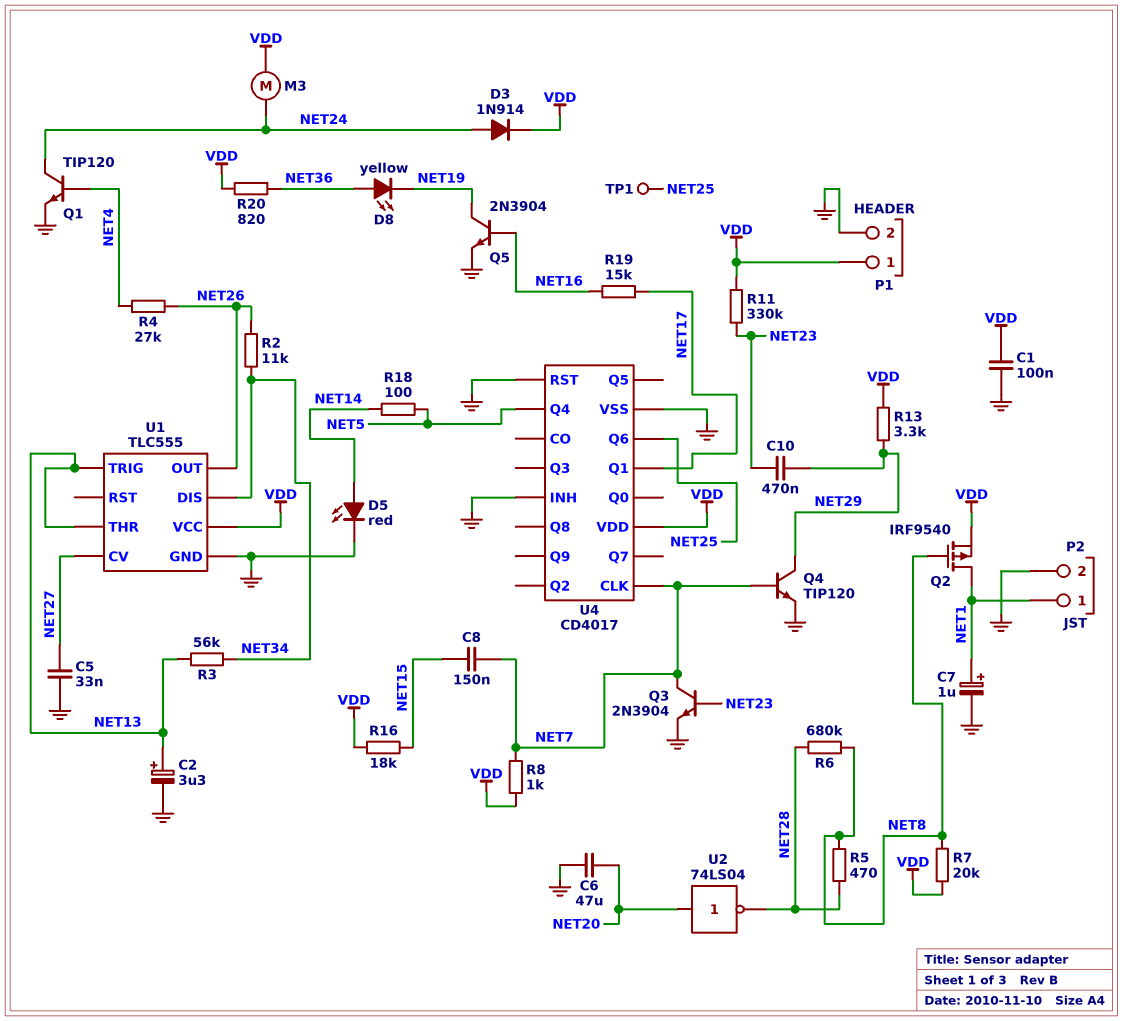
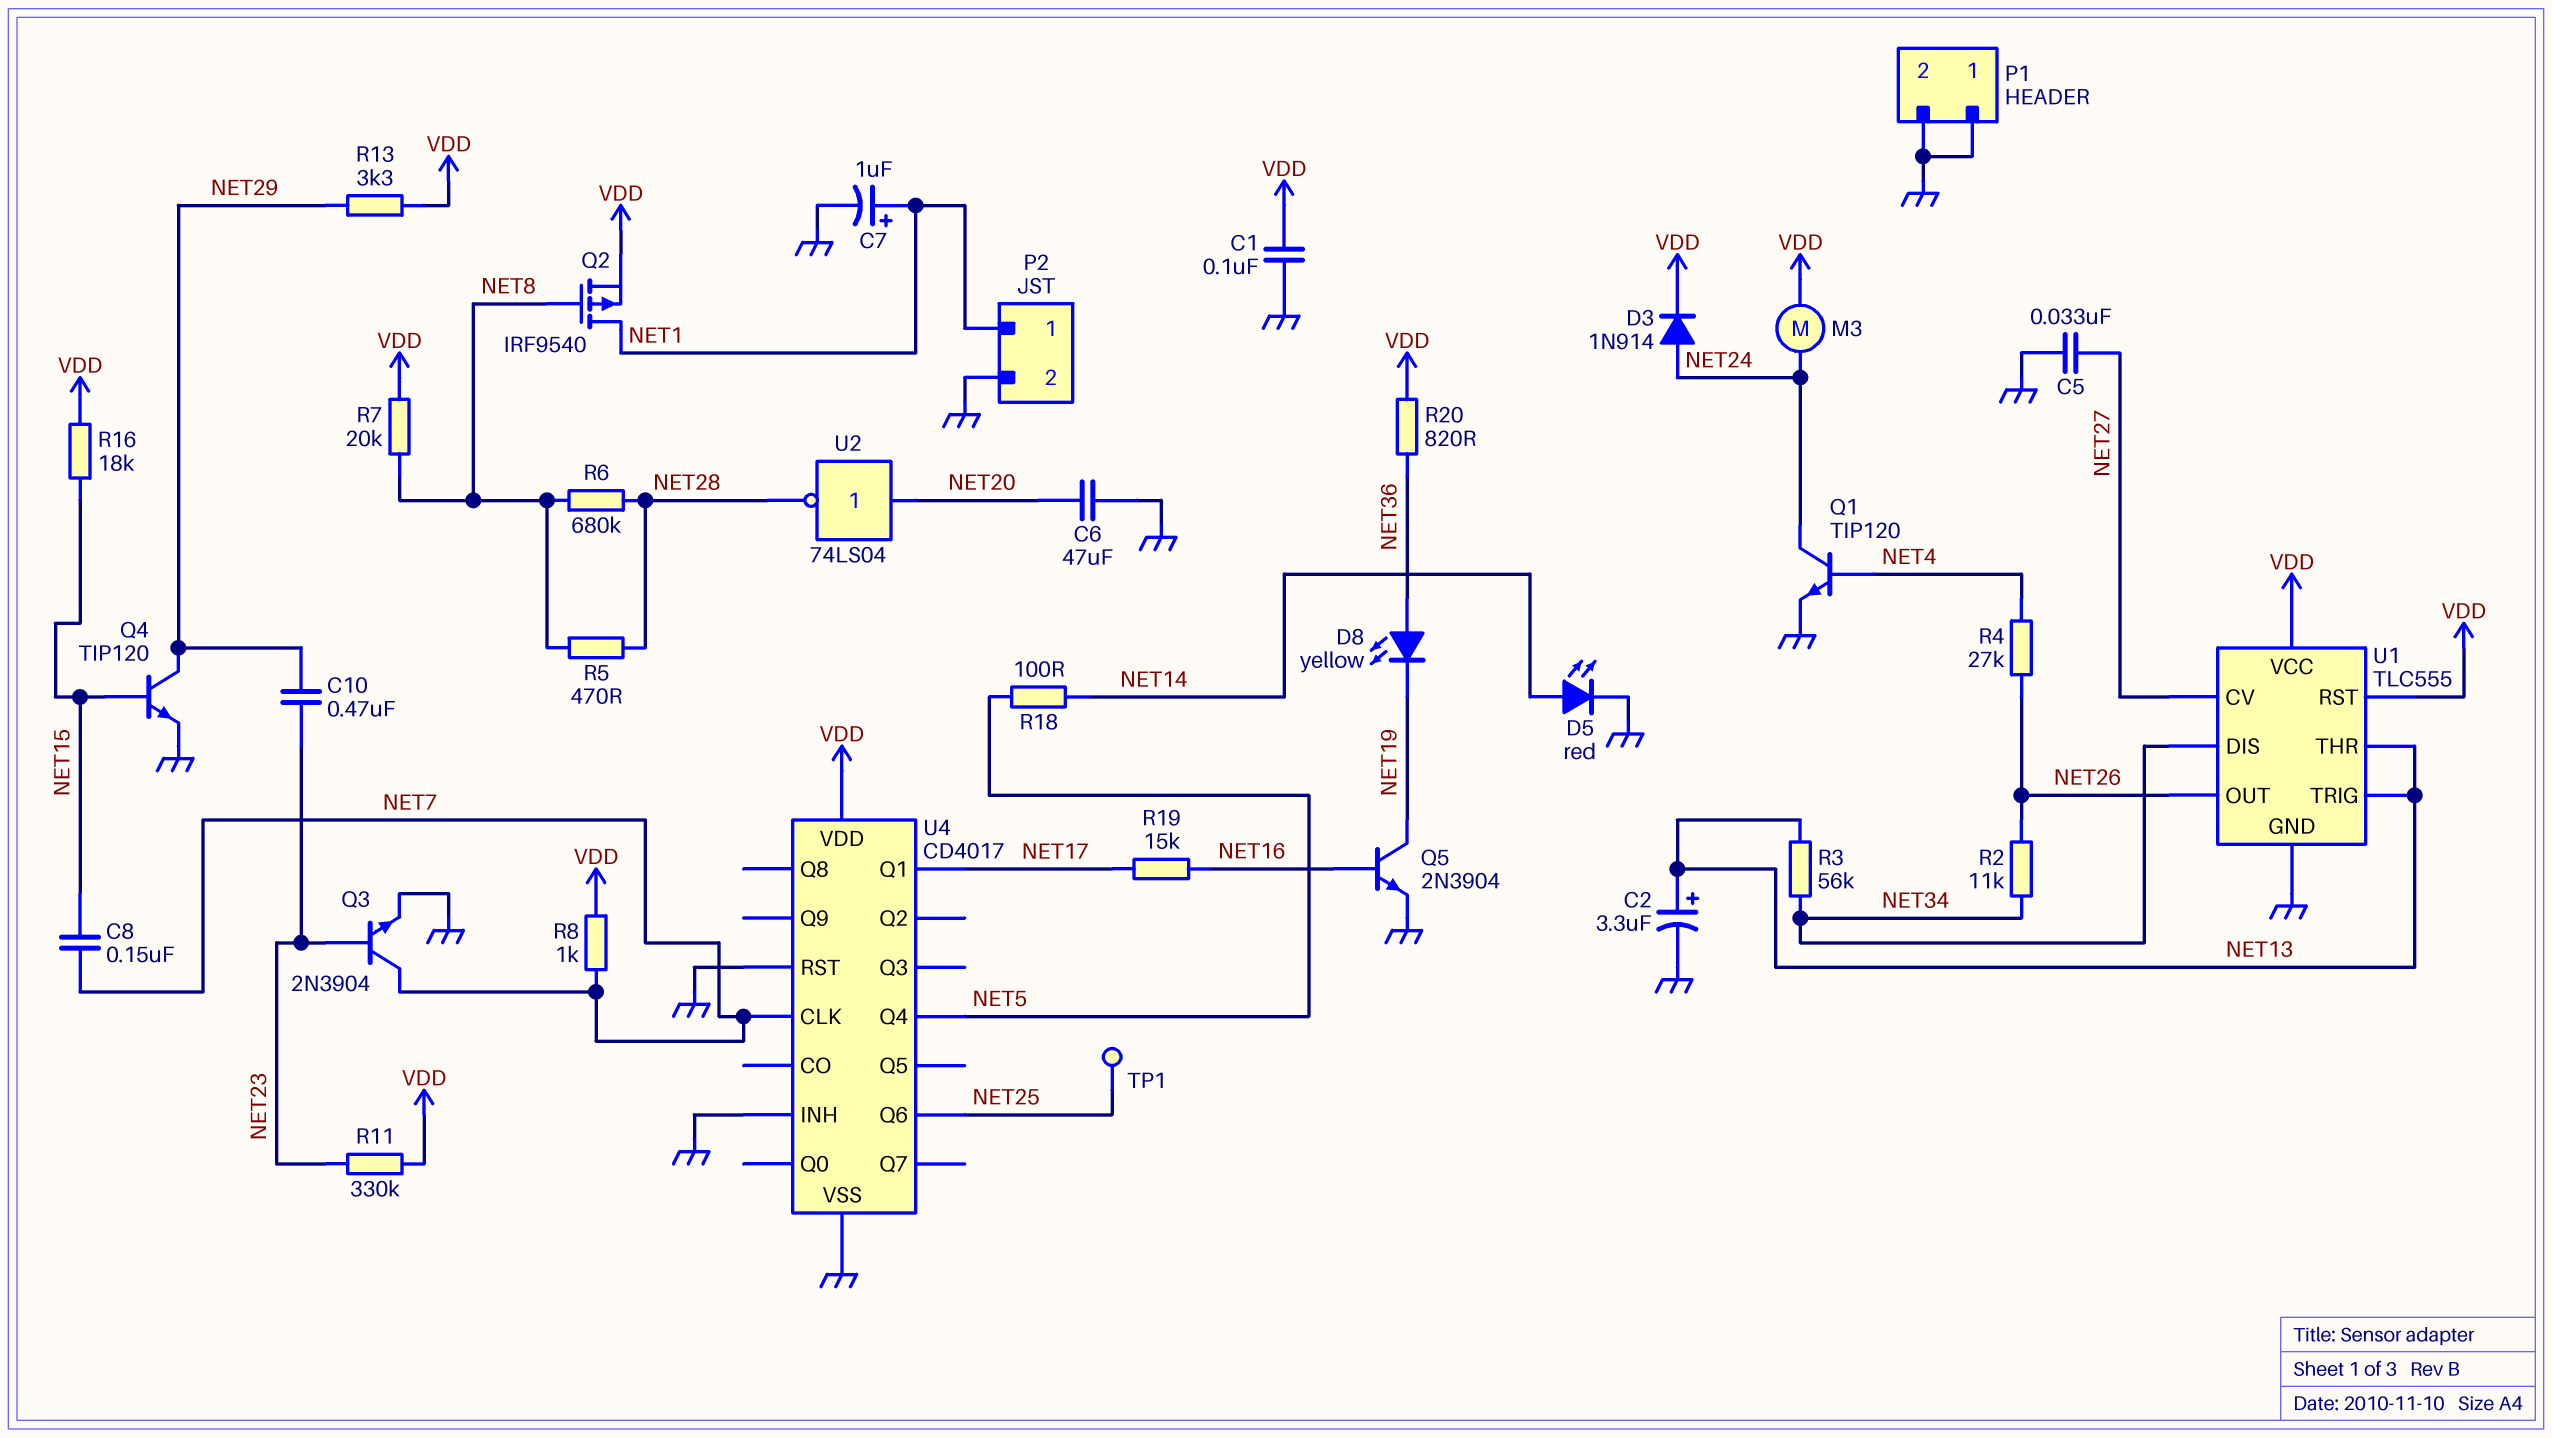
P1 pin 1: VDD -> GND
Q4: NPN TIP120 (B NET7, C NET29, E GND) -> NPN TIP120 (B NET15, C NET29, E GND)
U1 pin RST: none -> VDD

